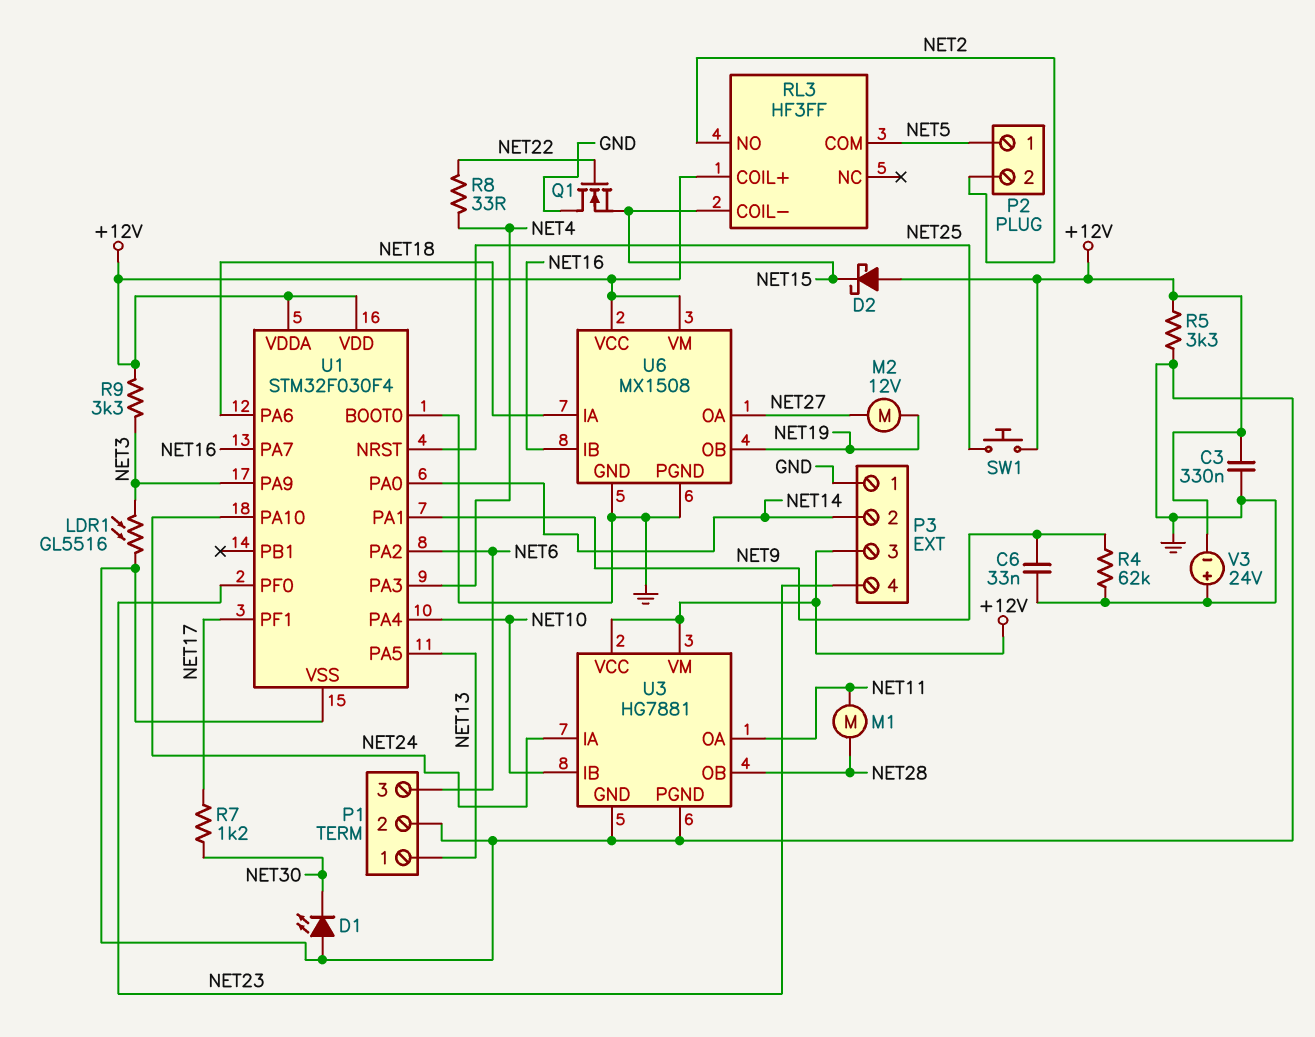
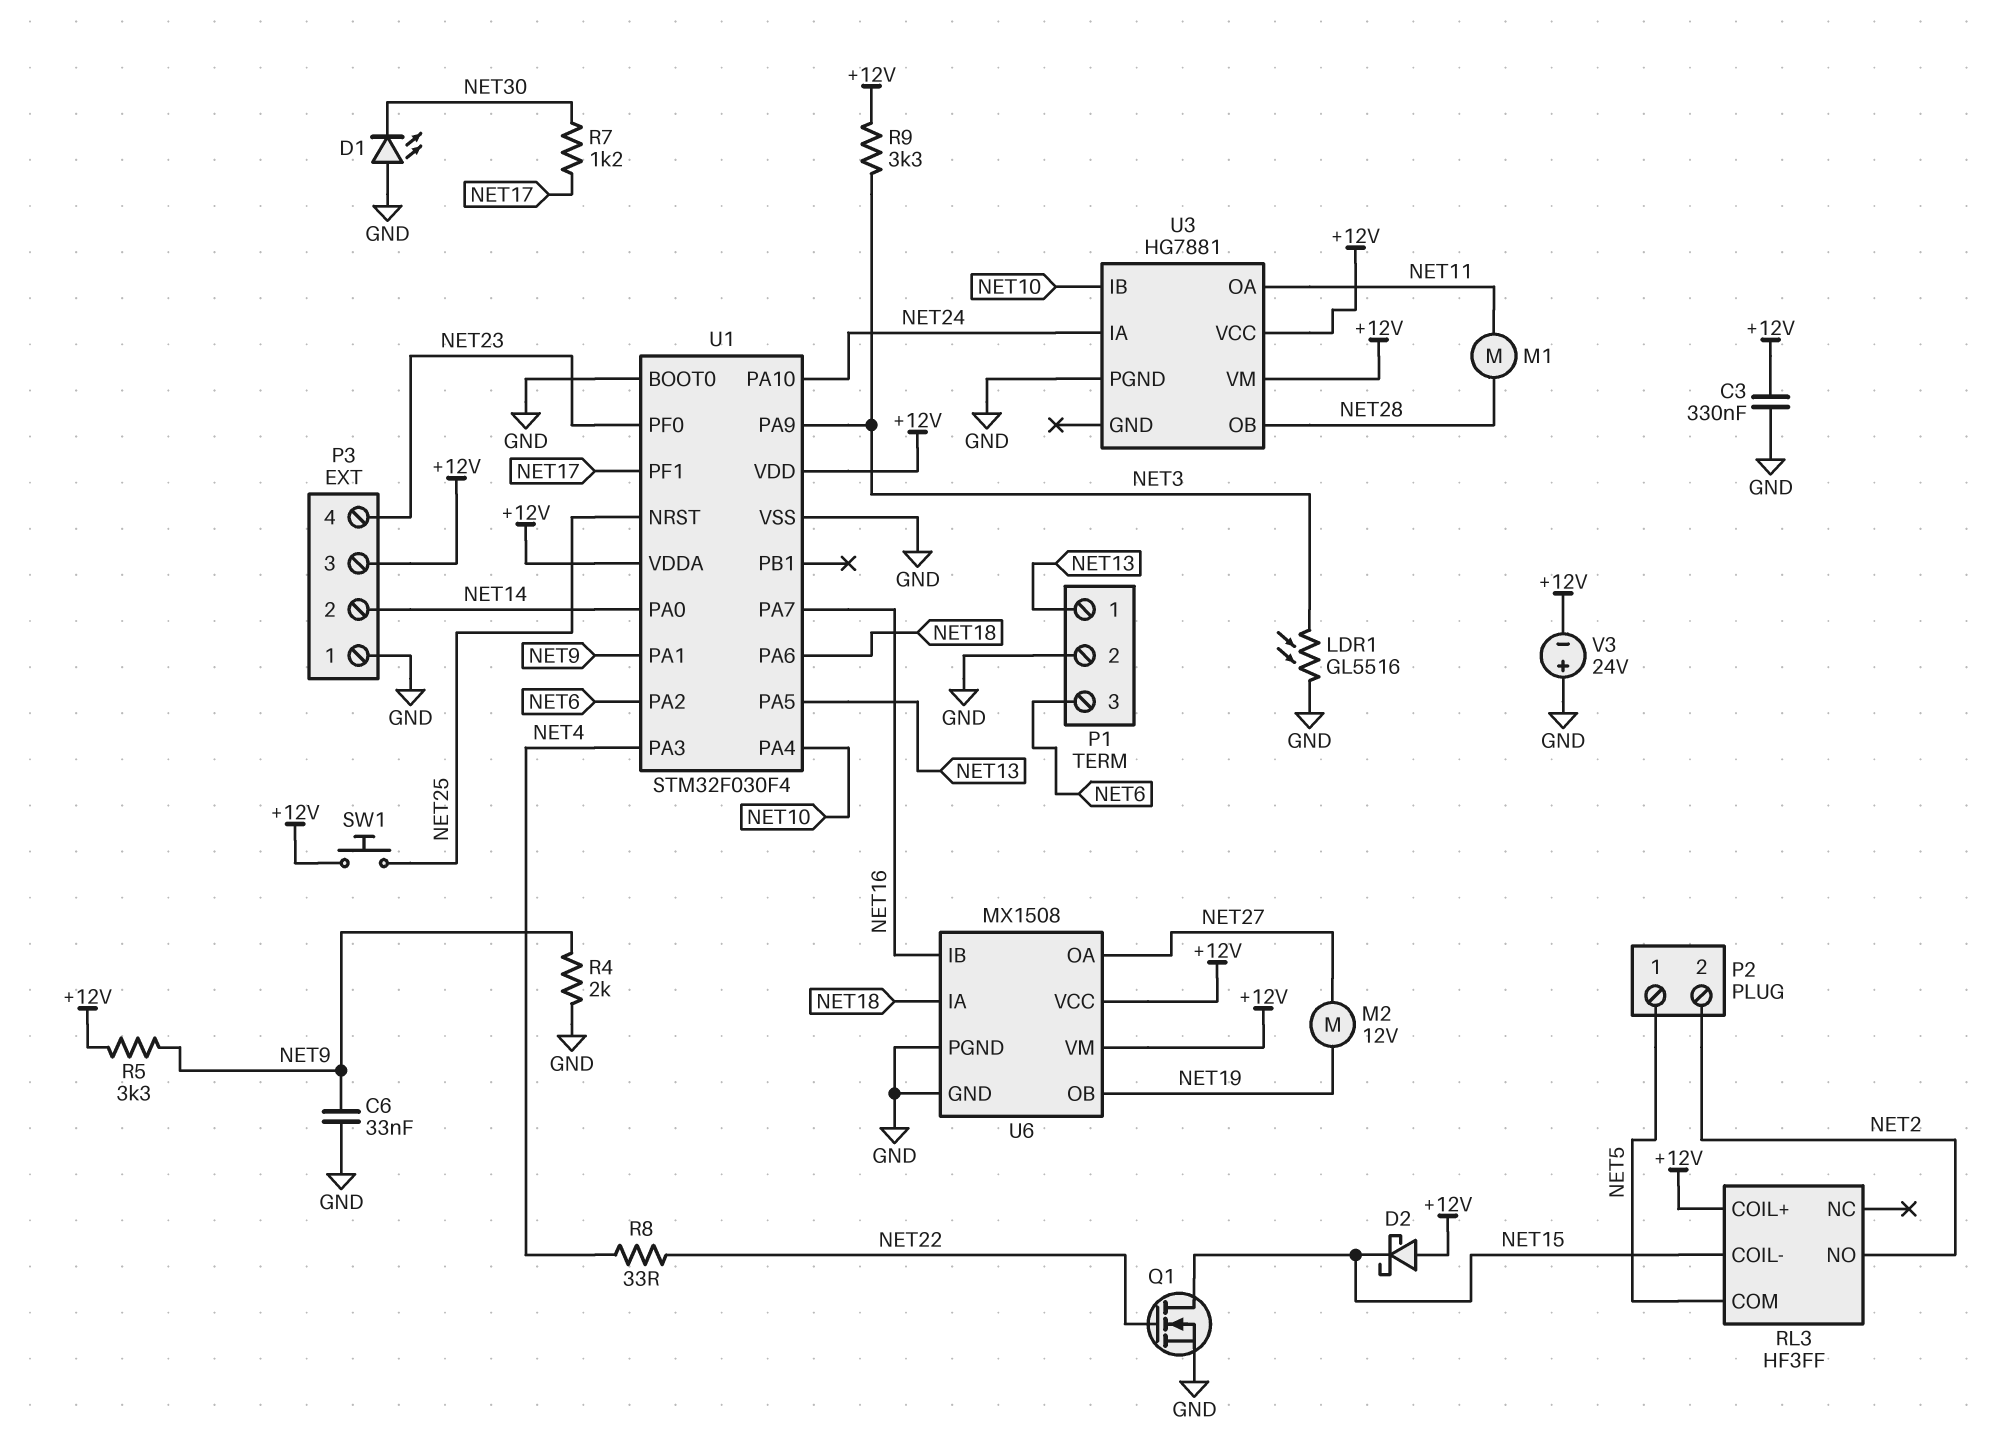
Q1: NMOS (G NET22, D GND, S NET15) -> NMOS (G NET22, D NET15, S GND)
R4: 62k (GND, NET9) -> 2k (GND, NET9)
R5: 3.3k (+12V, GND) -> 3.3k (+12V, NET9)
U3 pin GND: GND -> none

